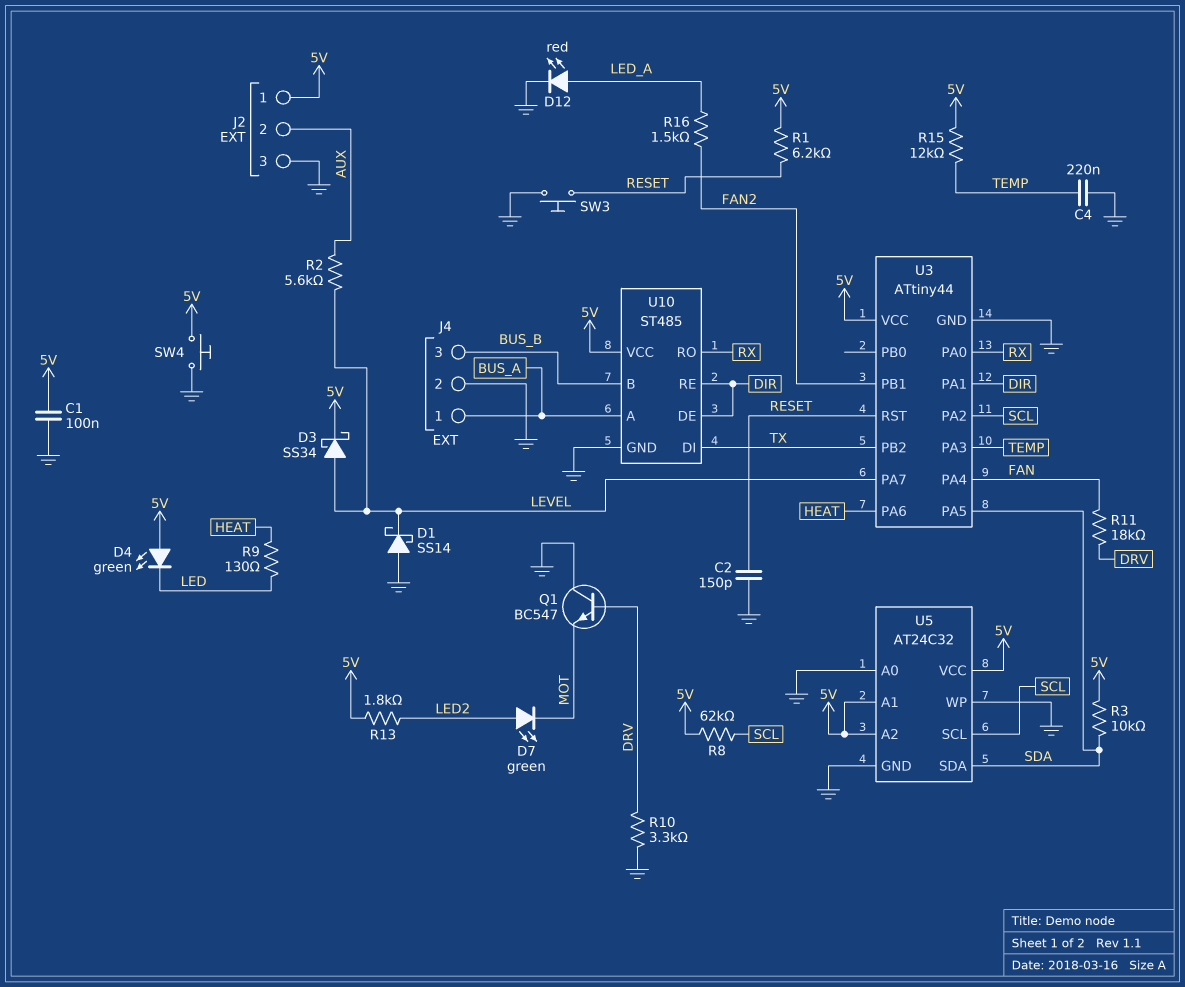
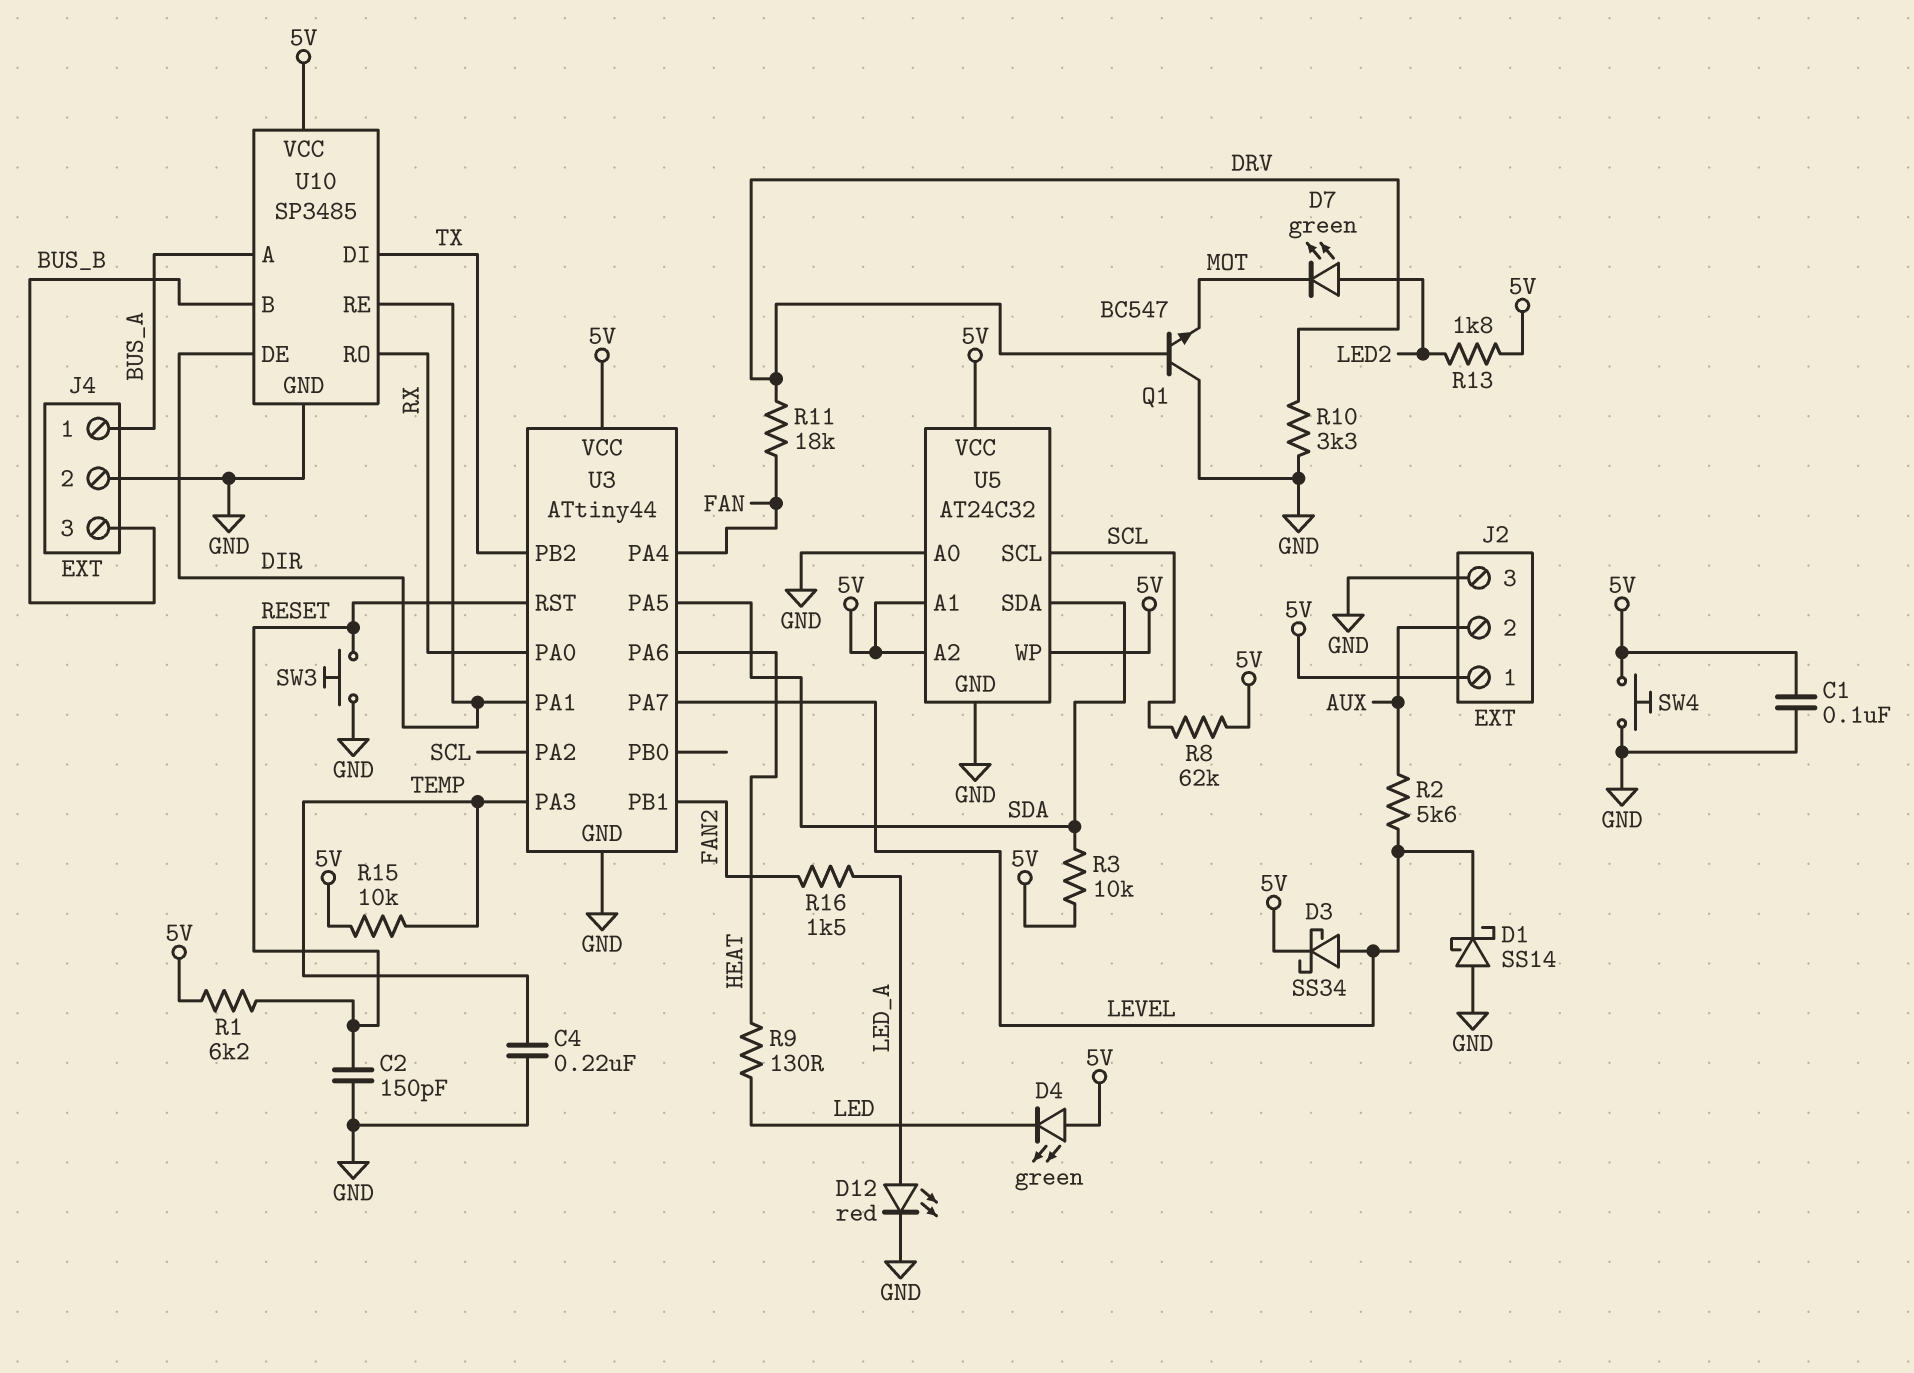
R15: 12k (5V, TEMP) -> 10k (5V, TEMP)
U5 pin WP: GND -> 5V
U10: ST485 -> SP3485

